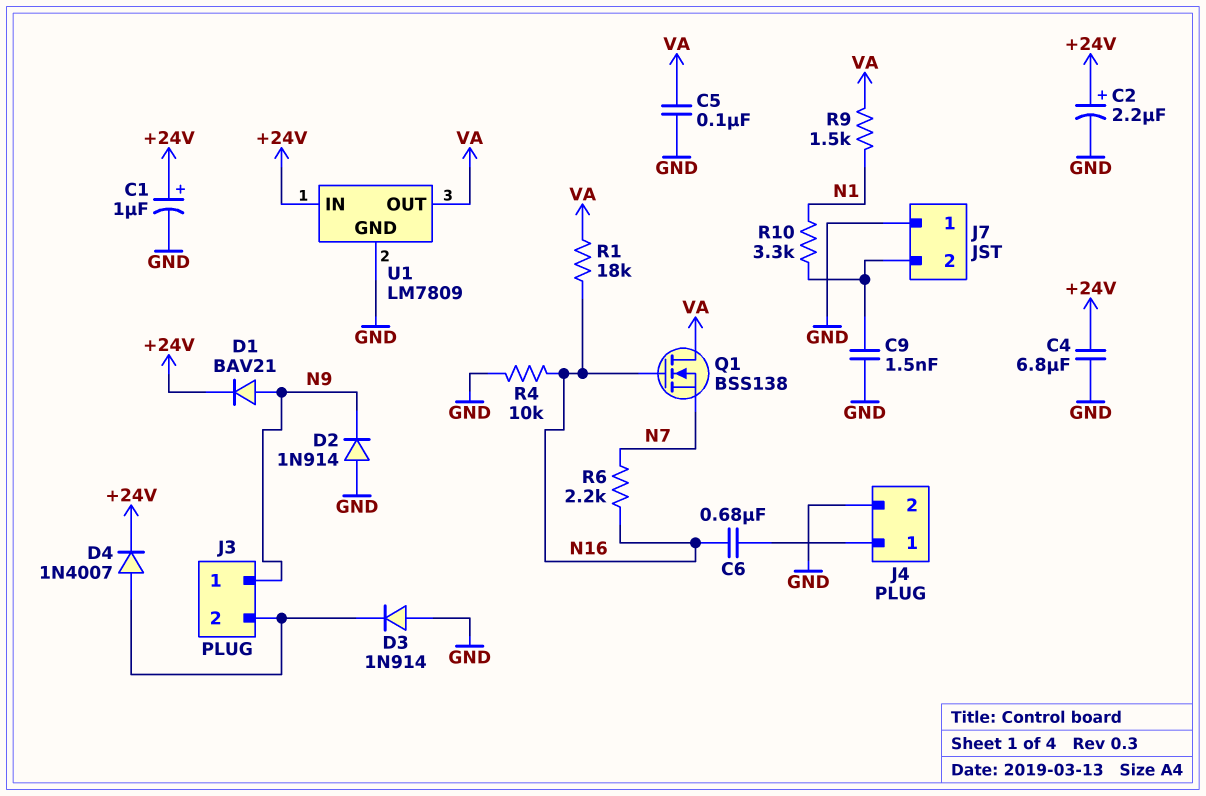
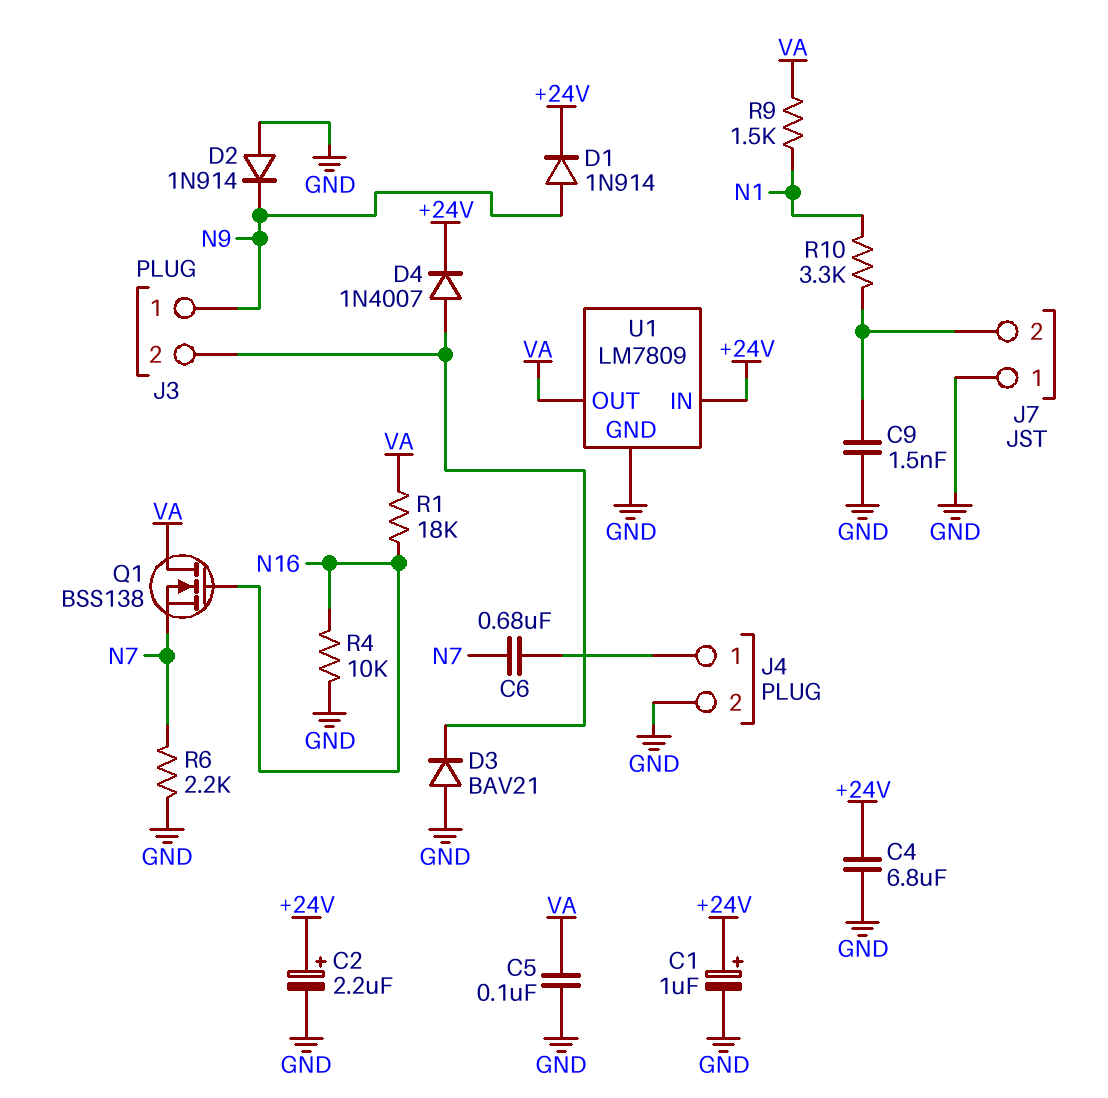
C6: 680nF (J4/1, N16) -> 680nF (J4/1, N7)
D1: diode BAV21 (A N9, K +24V) -> diode 1N914 (A N9, K +24V)
D3: diode 1N914 (A GND, K J3/2) -> diode BAV21 (A GND, K J3/2)
R6: 2.2k (N7, N16) -> 2.2k (GND, N7)

